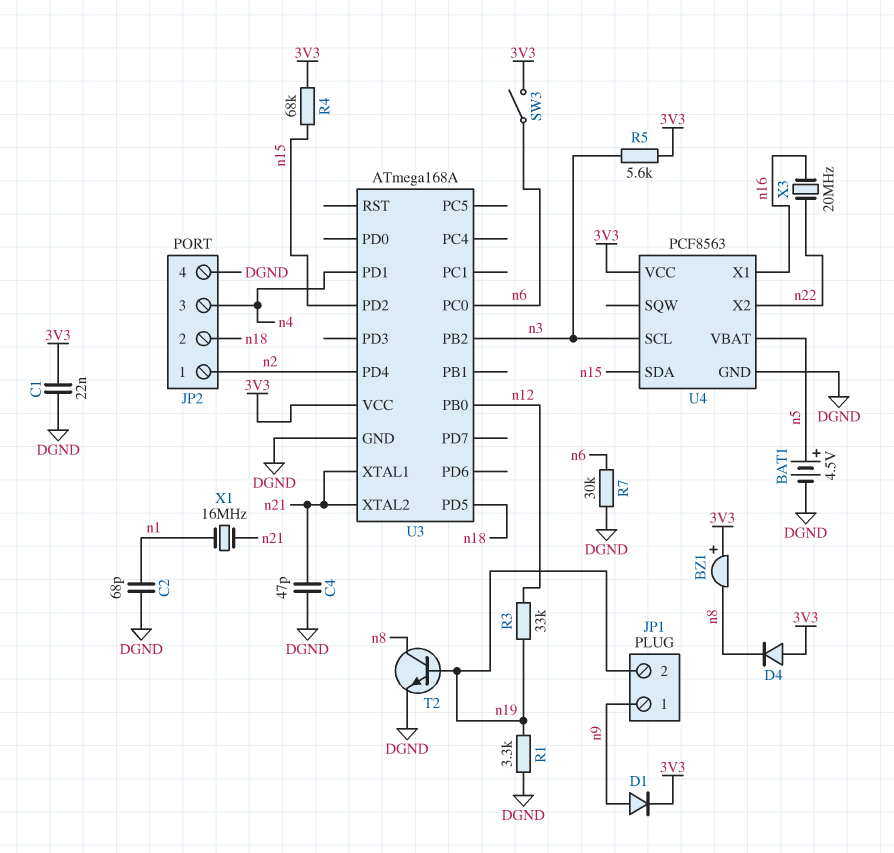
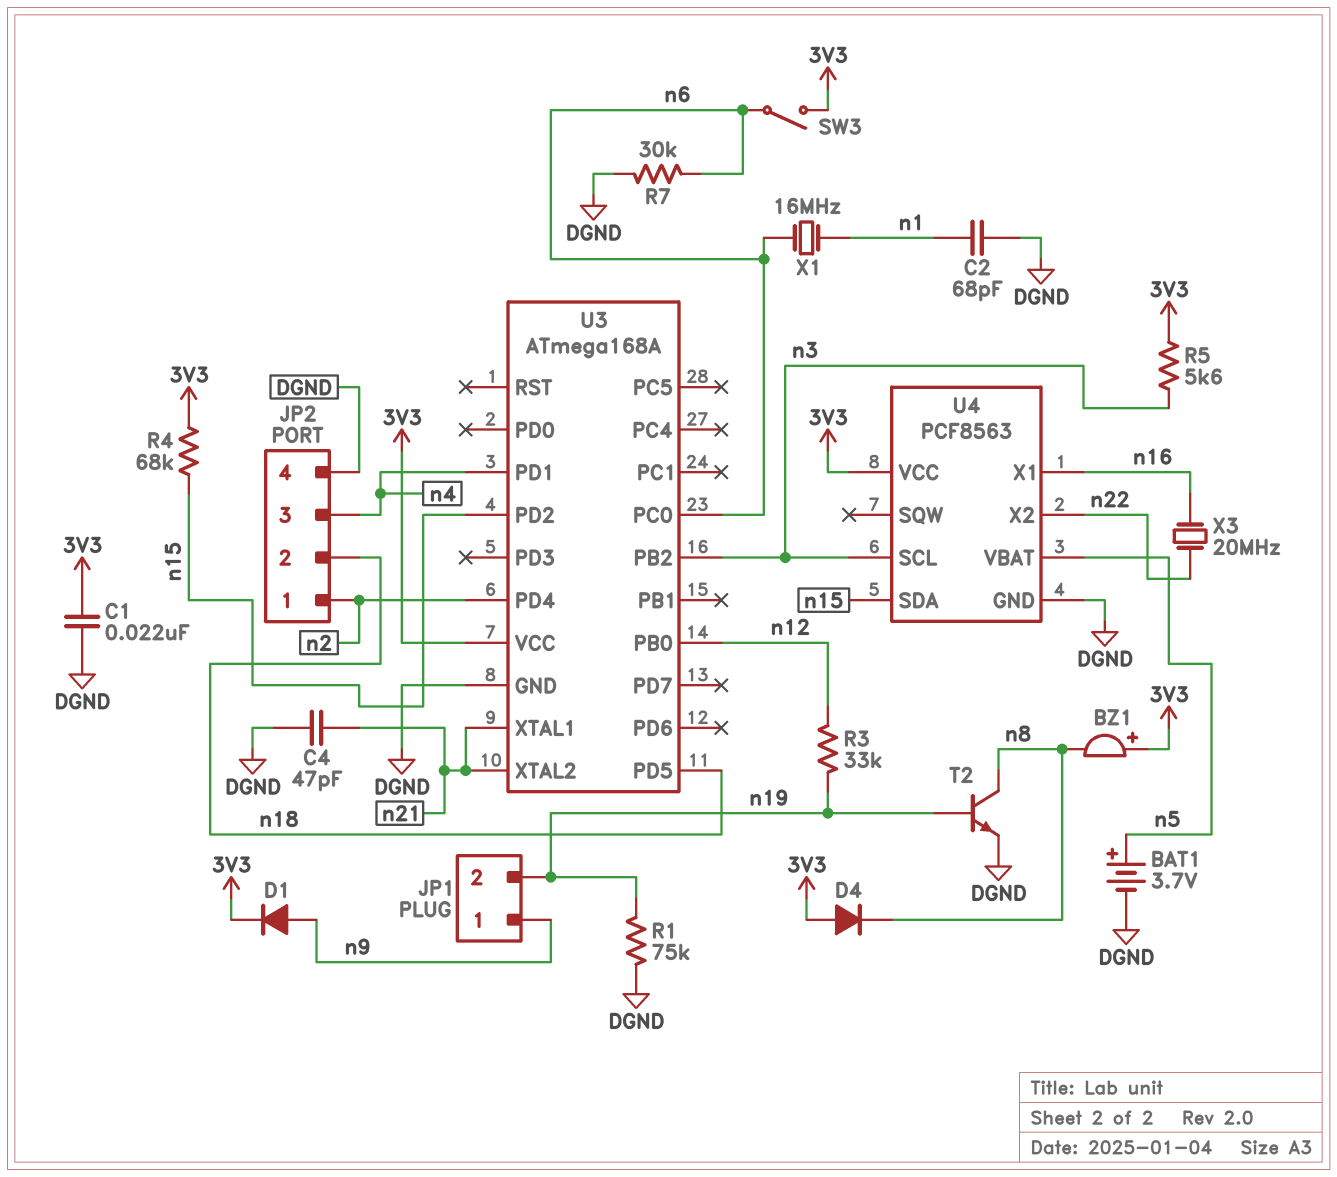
BAT1: 4.5V (plus n5, minus DGND) -> 3.7V (plus n5, minus DGND)
R1: 3.3k (DGND, n19) -> 75k (DGND, n19)
X1: 16MHz (n1, n21) -> 16MHz (n1, n6)

